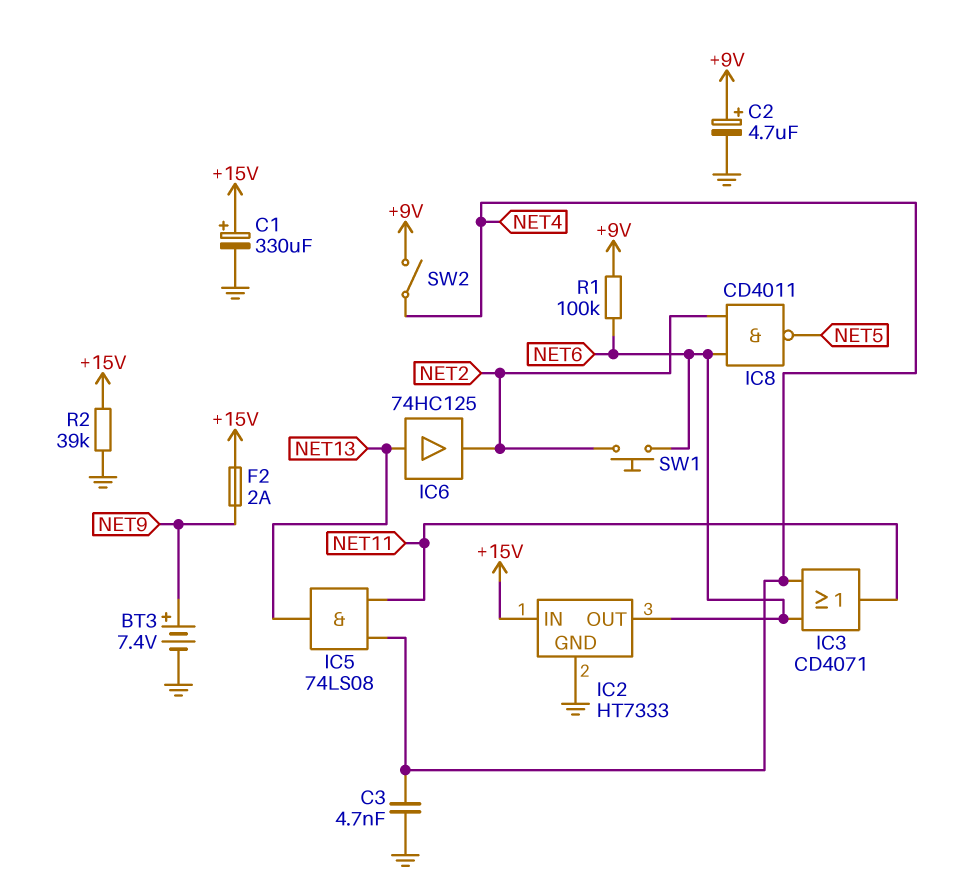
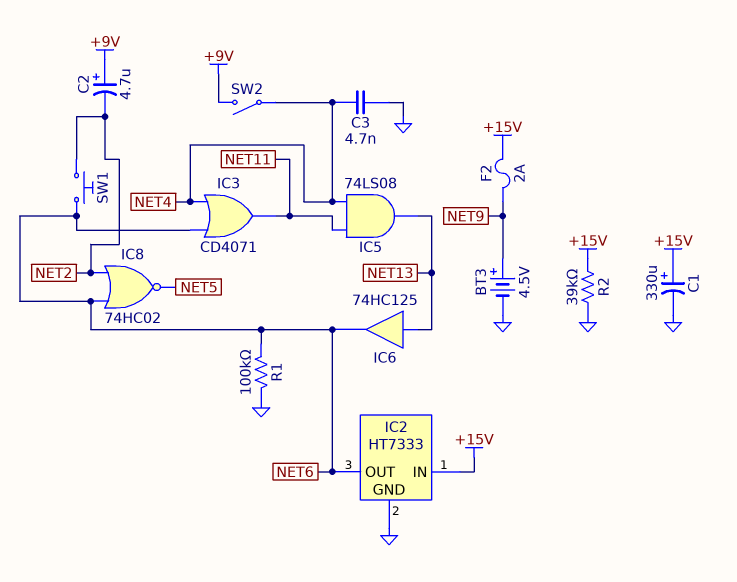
BT3: 7.4V (plus NET9, minus GND) -> 4.5V (plus NET9, minus GND)
C2: 4.7uF (plus +9V, minus GND) -> 4.7uF (plus +9V, minus NET2)
IC6: buffer 74HC125 (in NET13, out NET2) -> buffer 74HC125 (in NET13, out NET6)
IC8: NAND CD4011 (in NET2, in NET6, out NET5) -> NOR 74HC02 (in NET2, in NET6, out NET5)
R1: 100k (+9V, NET6) -> 100k (GND, NET6)

